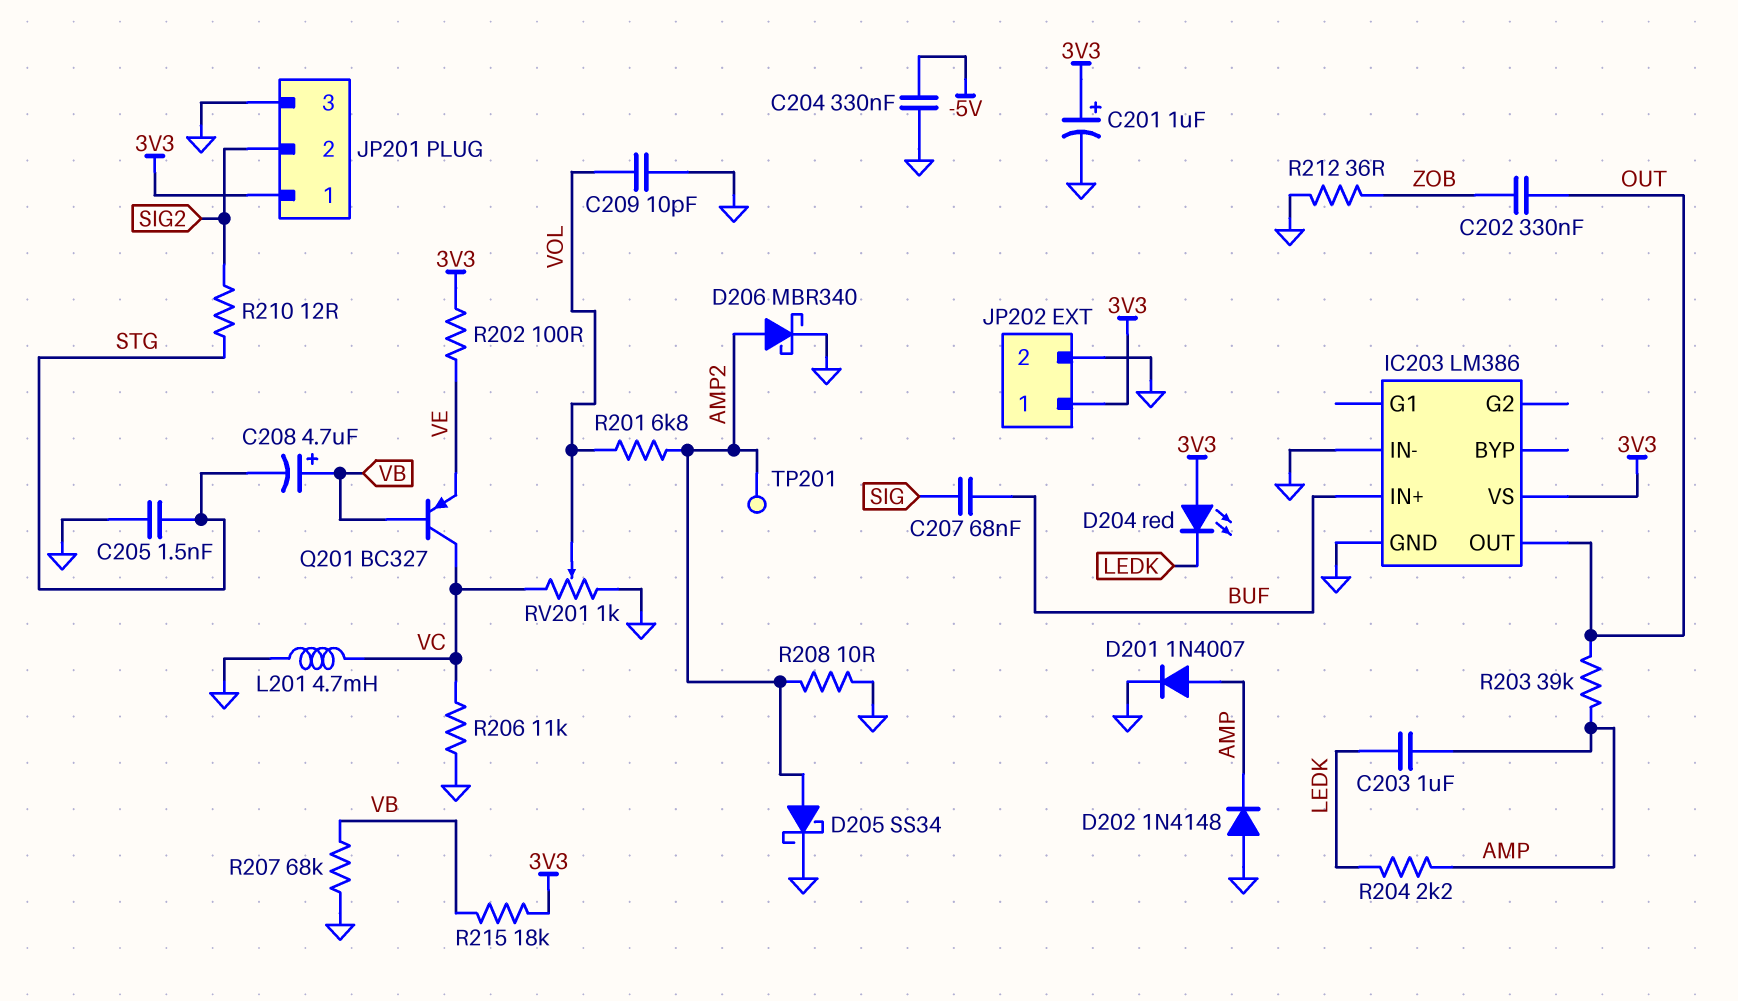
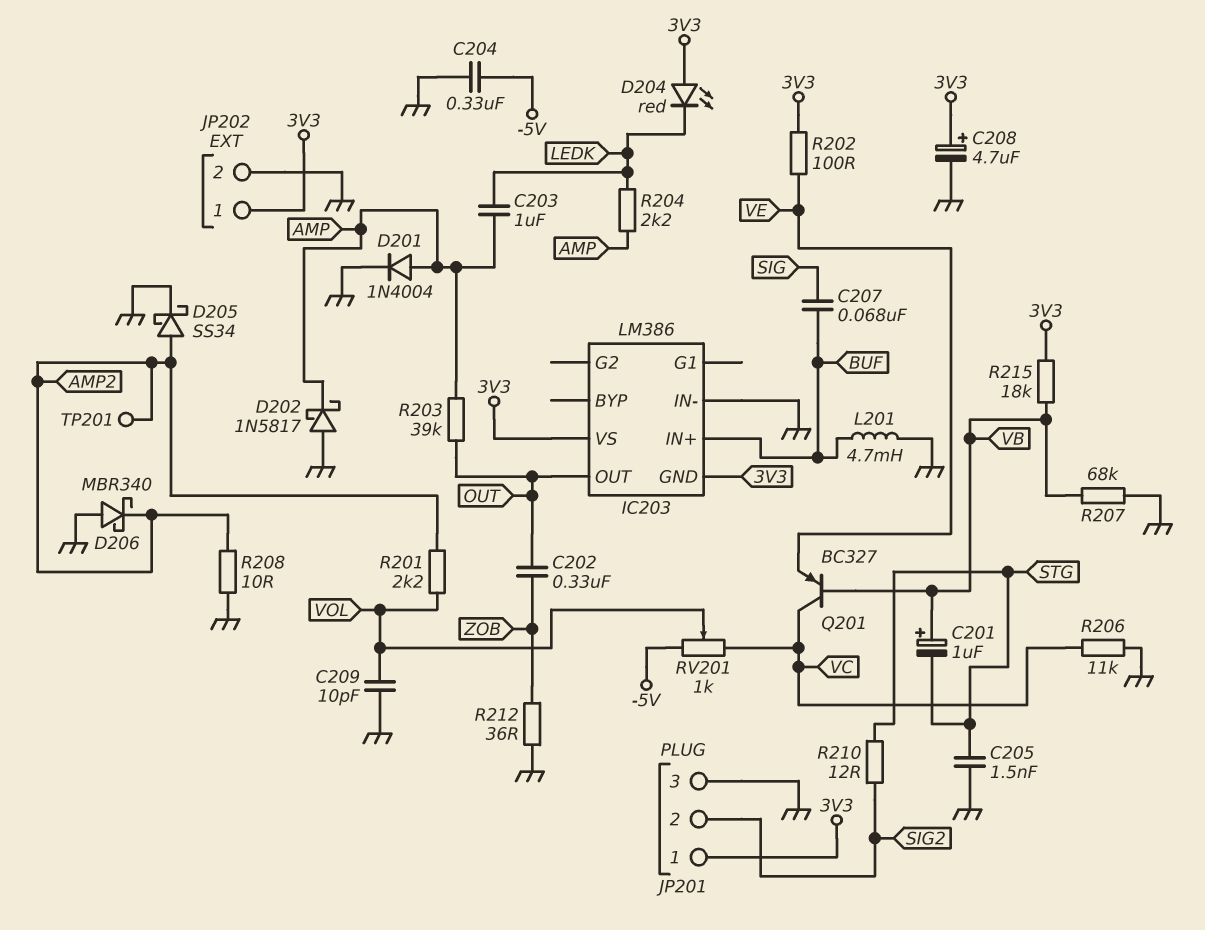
C201: 1uF (plus 3V3, minus GND) -> 1uF (plus VB, minus STG)
C208: 4.7uF (plus VB, minus STG) -> 4.7uF (plus 3V3, minus GND)
D201: diode 1N4007 (A AMP, K GND) -> diode 1N4004 (A AMP, K GND)
D202: diode 1N4148 (A GND, K AMP) -> schottky 1N5817 (A GND, K AMP)
D206: schottky MBR340 (A AMP2, K GND) -> schottky MBR340 (A GND, K AMP2)
IC203 pin GND: GND -> 3V3
L201: 4.7mH (GND, VC) -> 4.7mH (BUF, GND)
R201: 6.8k (AMP2, VOL) -> 2.2k (AMP2, VOL)
RV201: 1k (GND, VC, wiper VOL) -> 1k (-5V, VC, wiper VOL)

